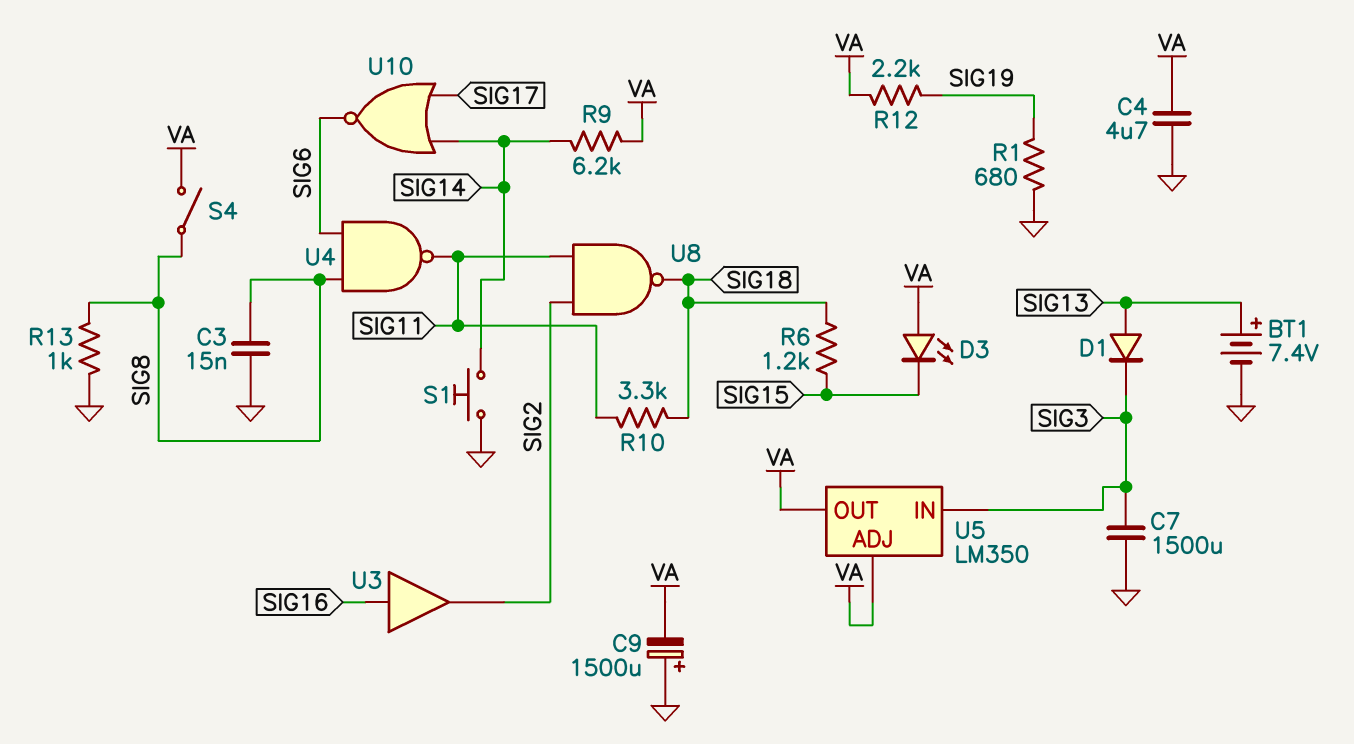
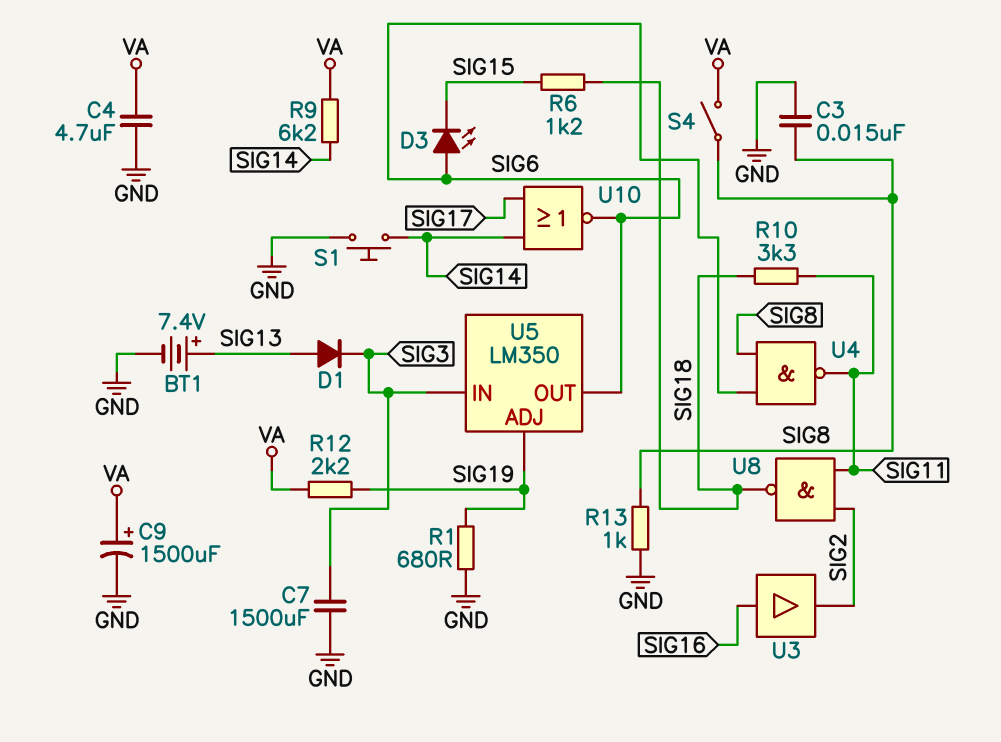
C9: 1500uF (plus GND, minus VA) -> 1500uF (plus VA, minus GND)
D3: LED (A VA, K SIG15) -> LED (A SIG6, K SIG15)
U5 pin ADJ: VA -> SIG19
U5 pin OUT: VA -> SIG6

